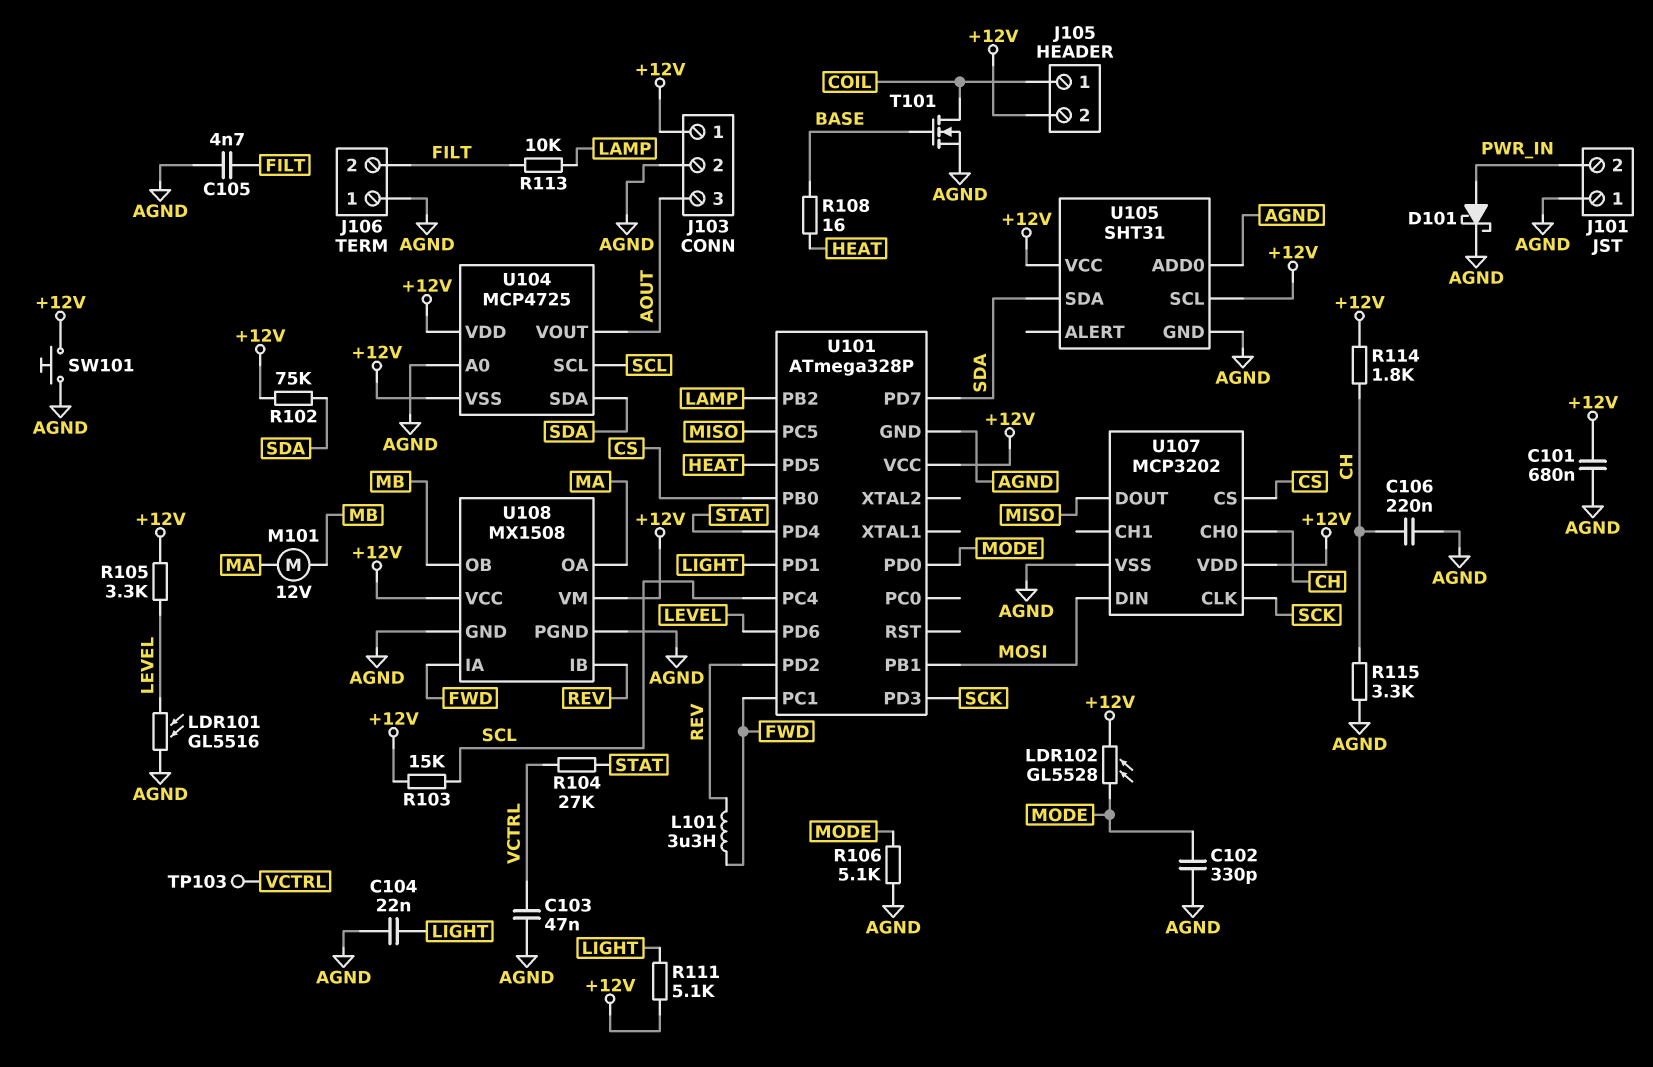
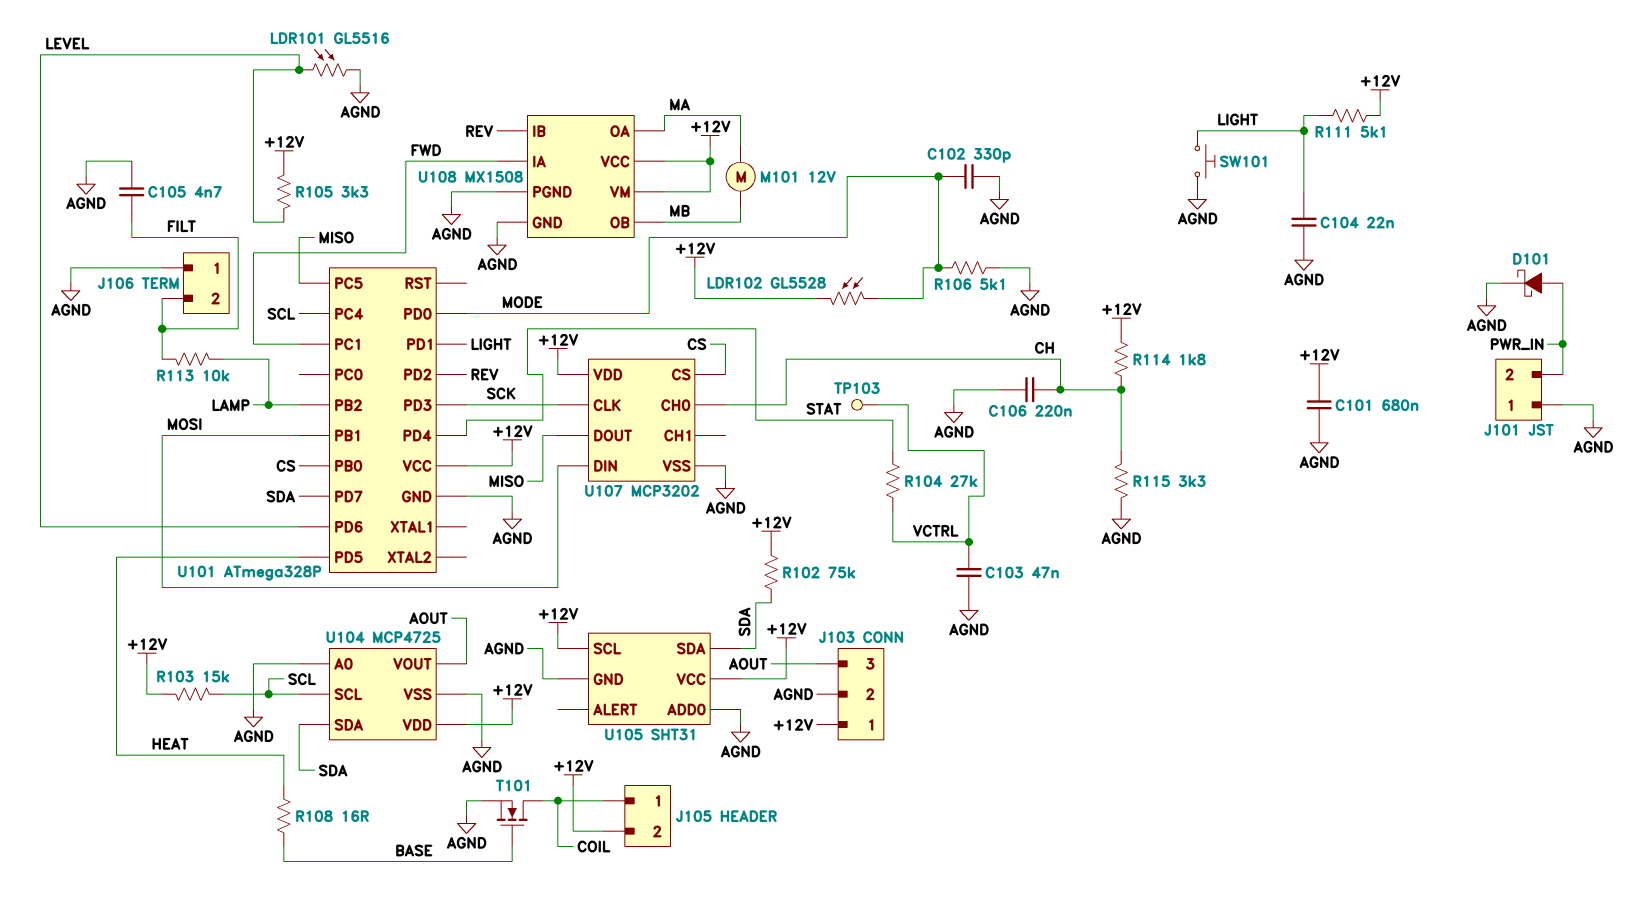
L101: 3.3uH (FWD, REV) -> none
SW101: button (+12V, AGND) -> button (AGND, LIGHT)
U104 pin VSS: +12V -> AGND

